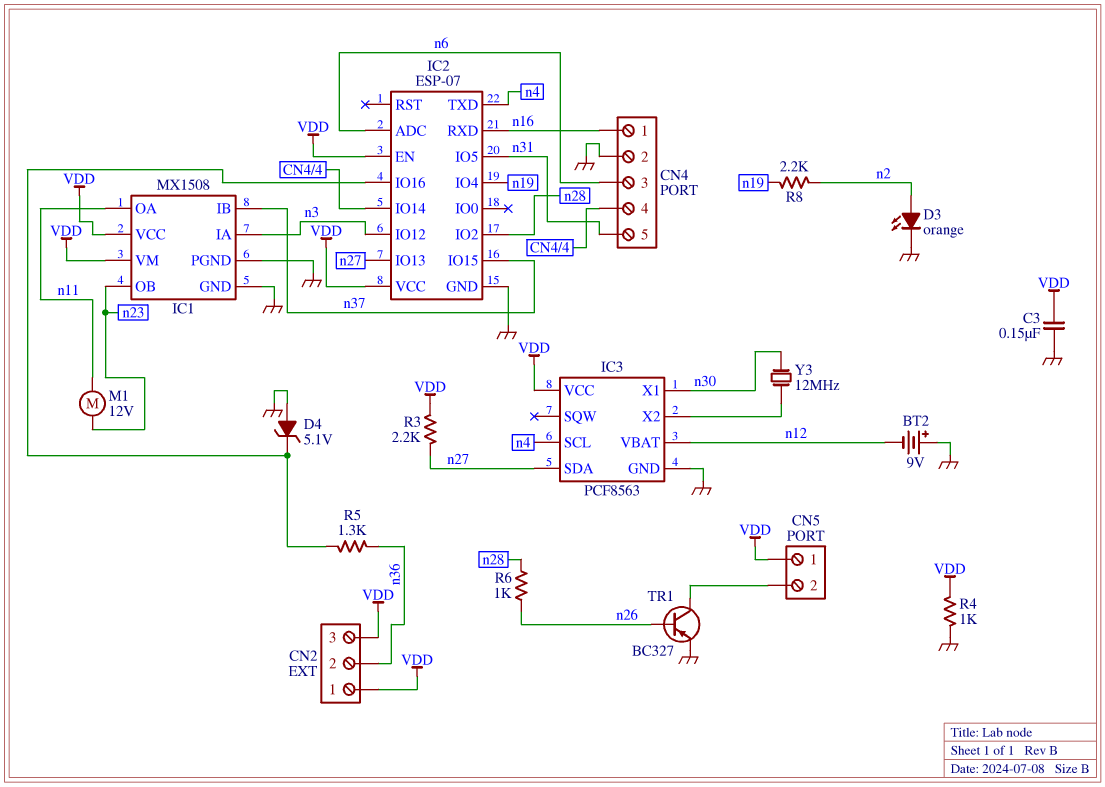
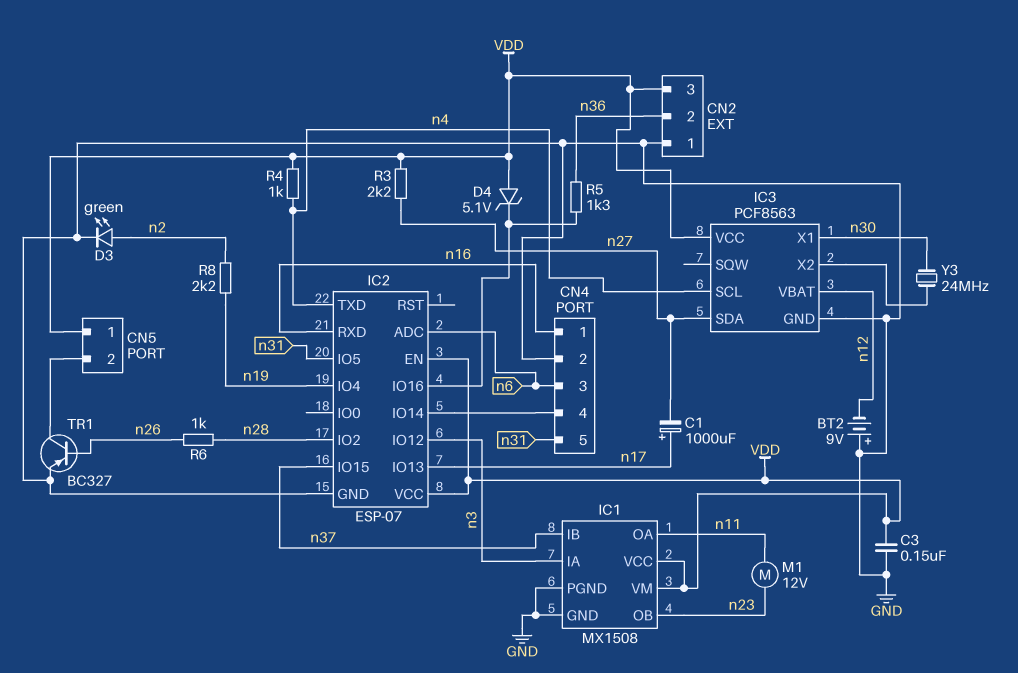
C1: none -> 1000uF (plus n17, minus n27)
CN2 pin 1: VDD -> GND
D3: LED orange (A n2, K GND) -> LED green (A n2, K GND)
D4: zener 5.1V (A GND, K IC2/IO16) -> zener 5.1V (A VDD, K IC2/IO16)
IC2 pin IO13: n27 -> n17
R4: 1k (GND, VDD) -> 1k (VDD, n4)
Y3: 12MHz (IC3/X2, n30) -> 24MHz (IC3/X2, n30)

